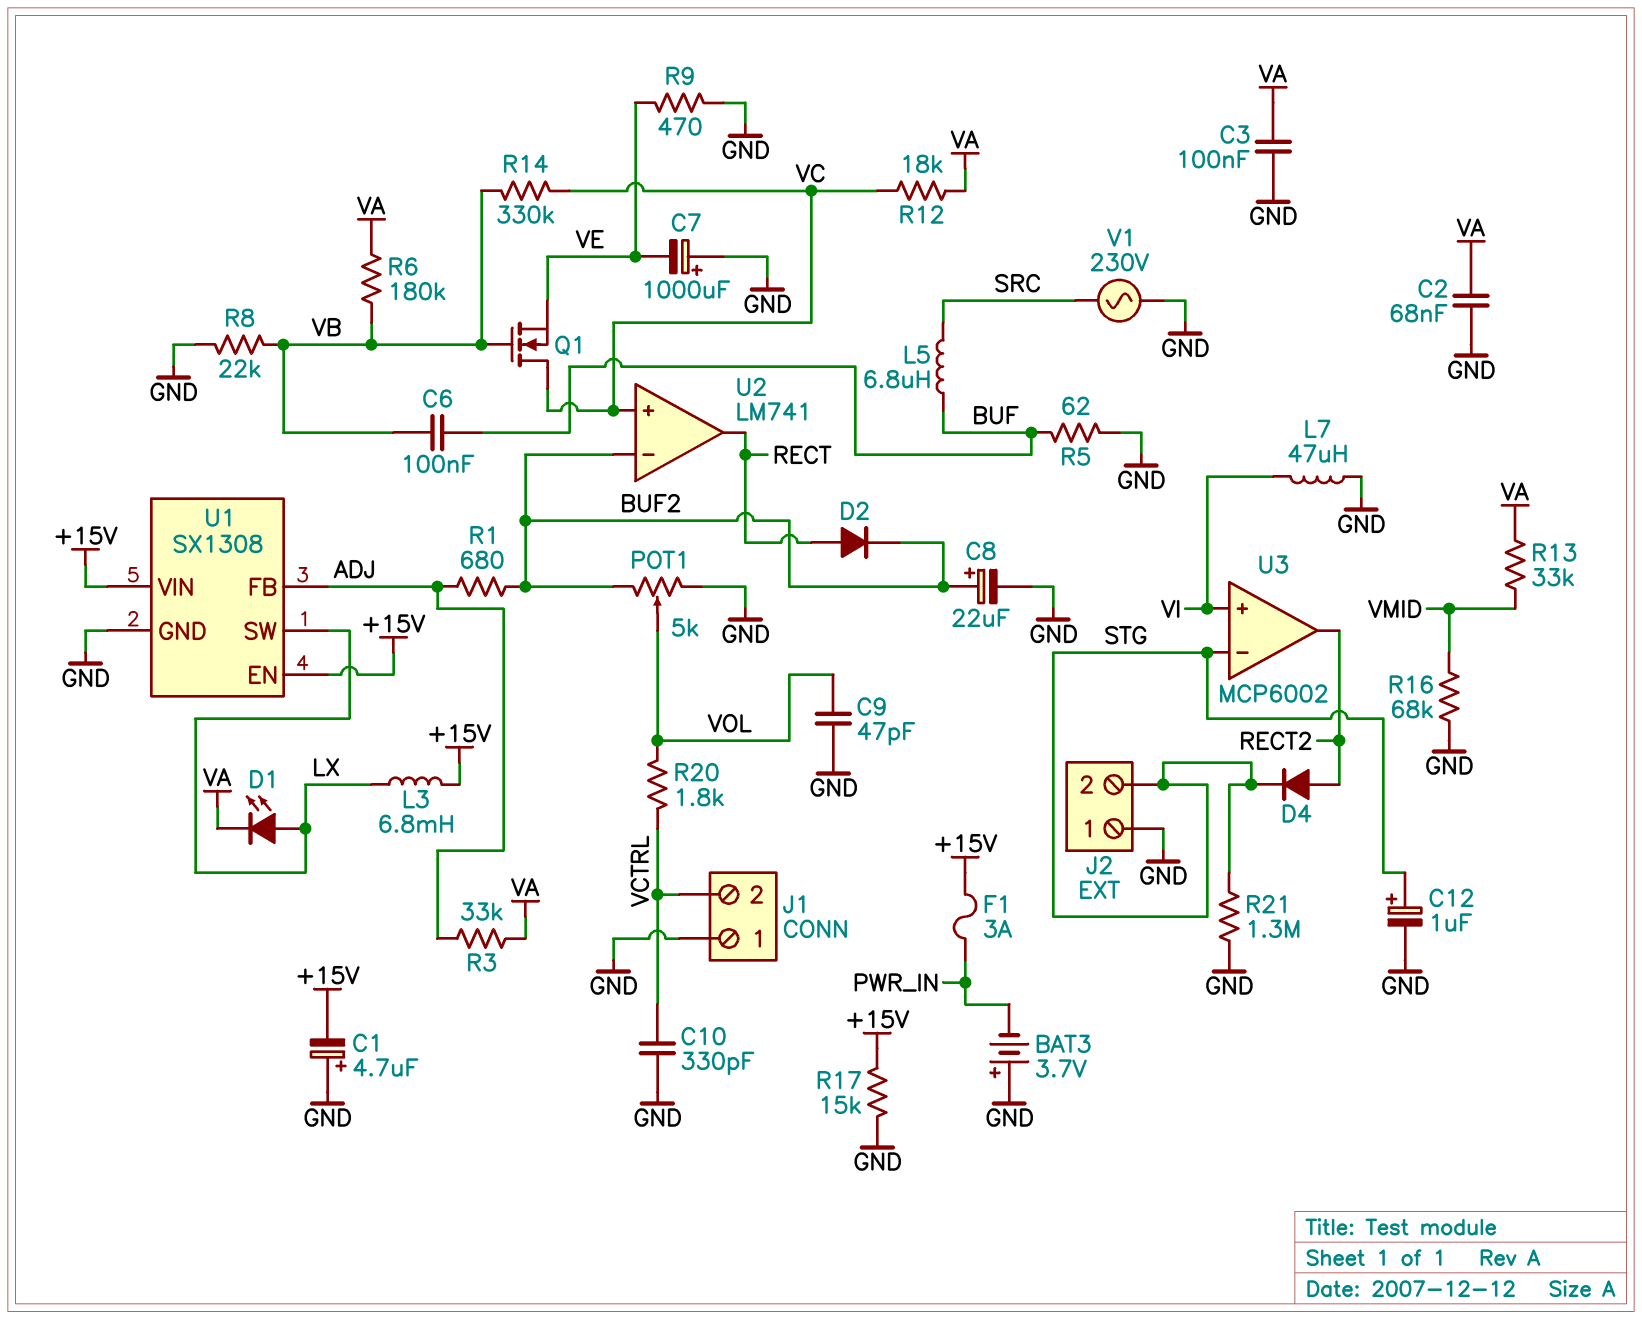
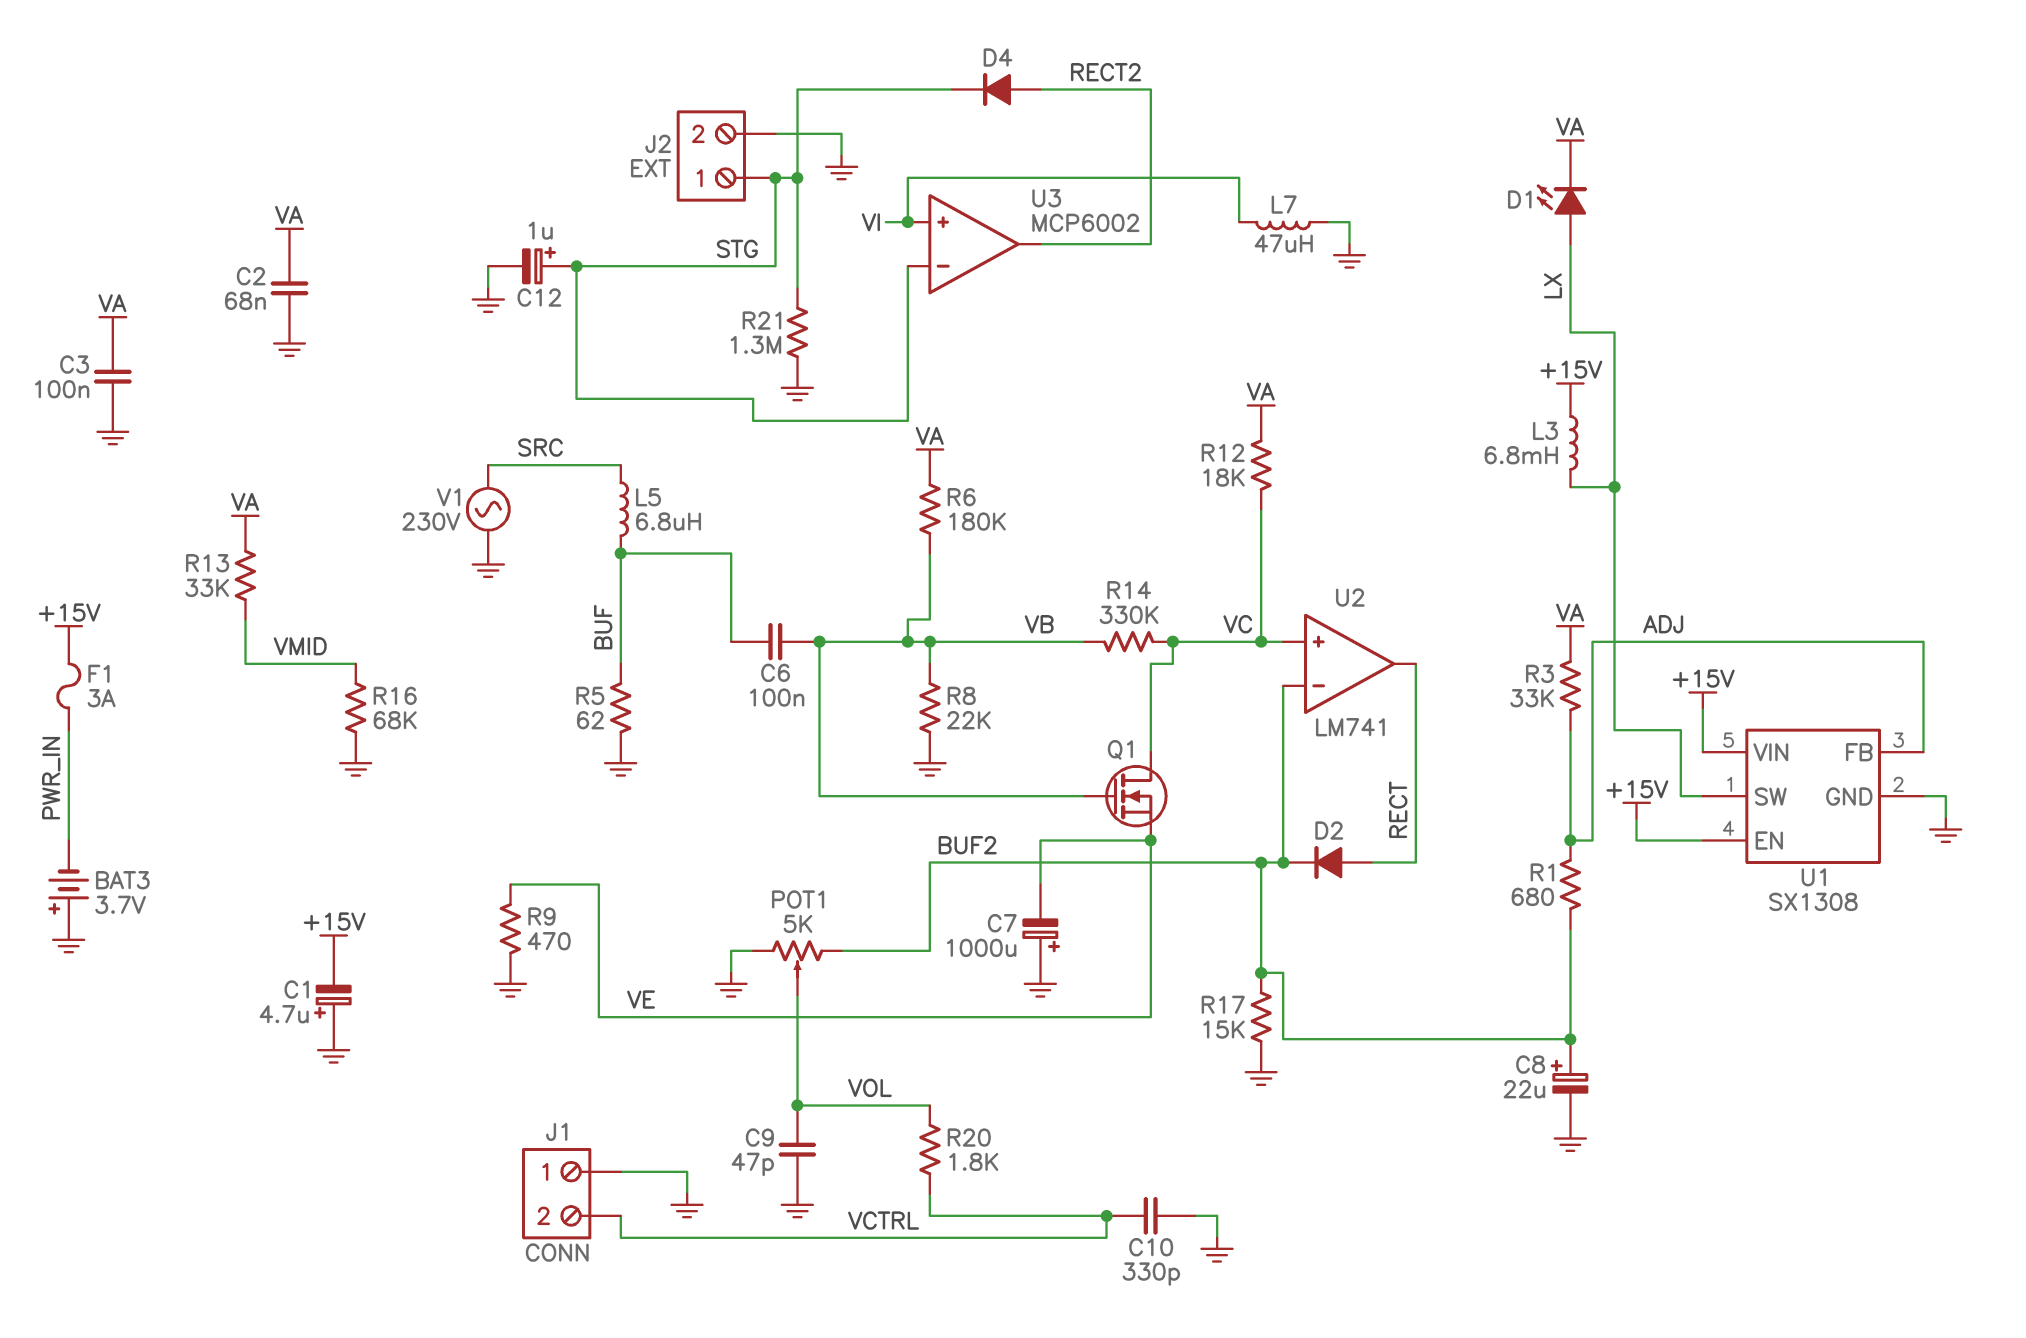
J2 pin 1: GND -> STG
J2 pin 2: STG -> GND
R17: 15k (+15V, GND) -> 15k (BUF2, GND)

